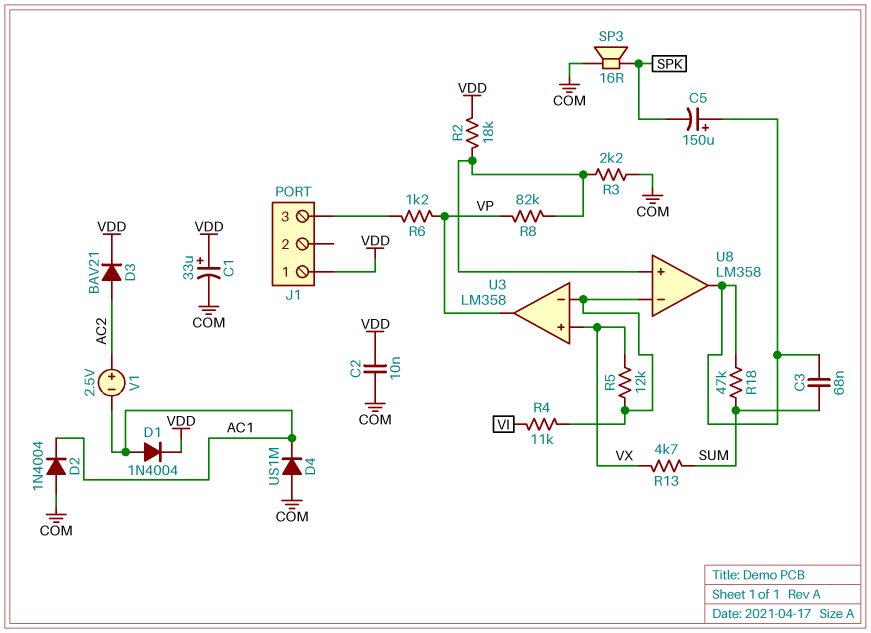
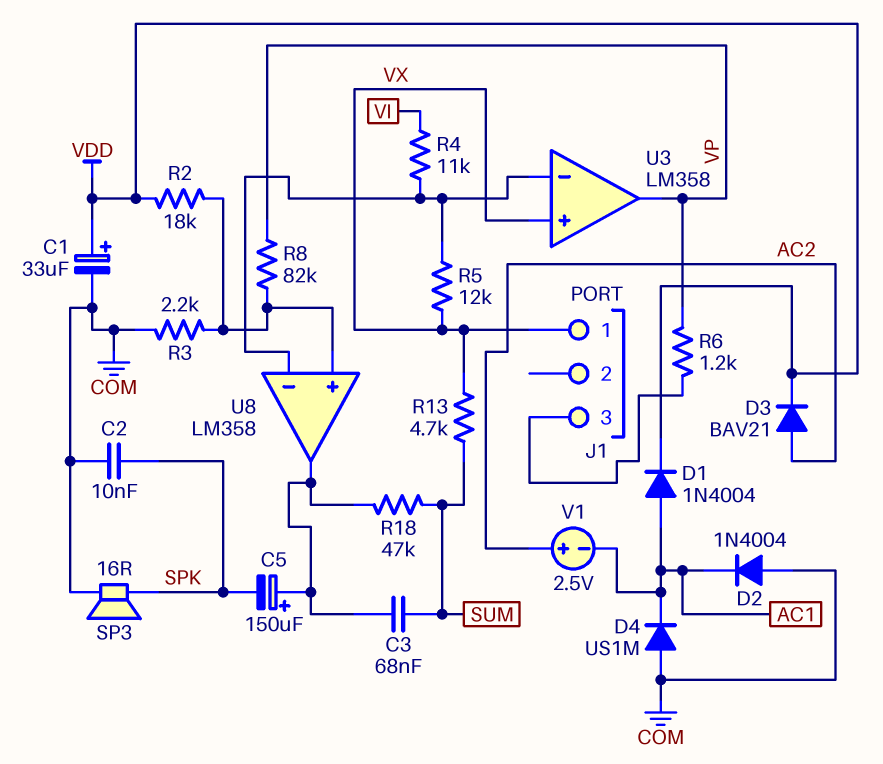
C2: 10nF (COM, VDD) -> 10nF (COM, SPK)
J1 pin 1: VDD -> VX

